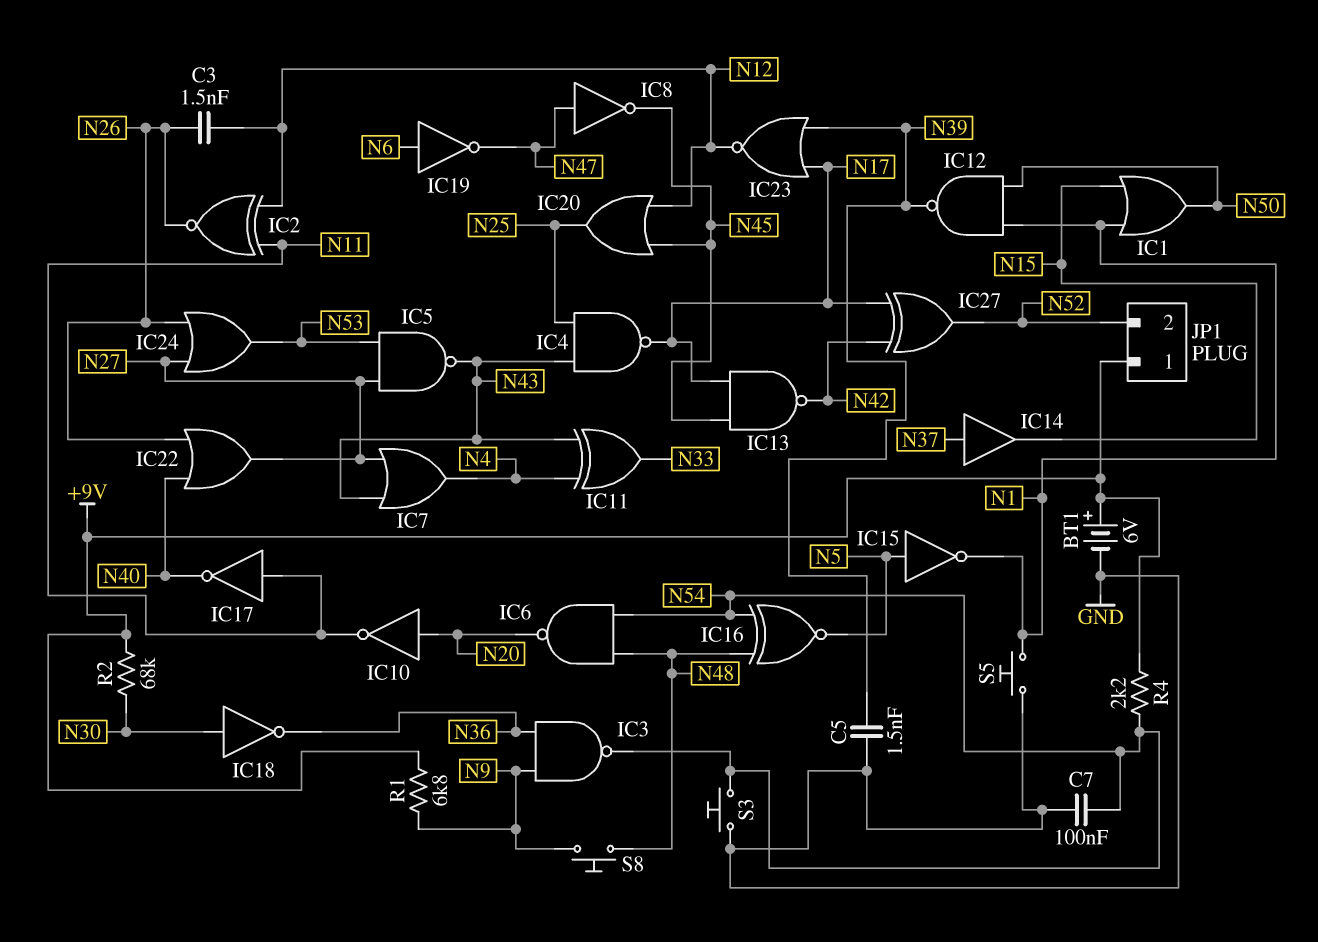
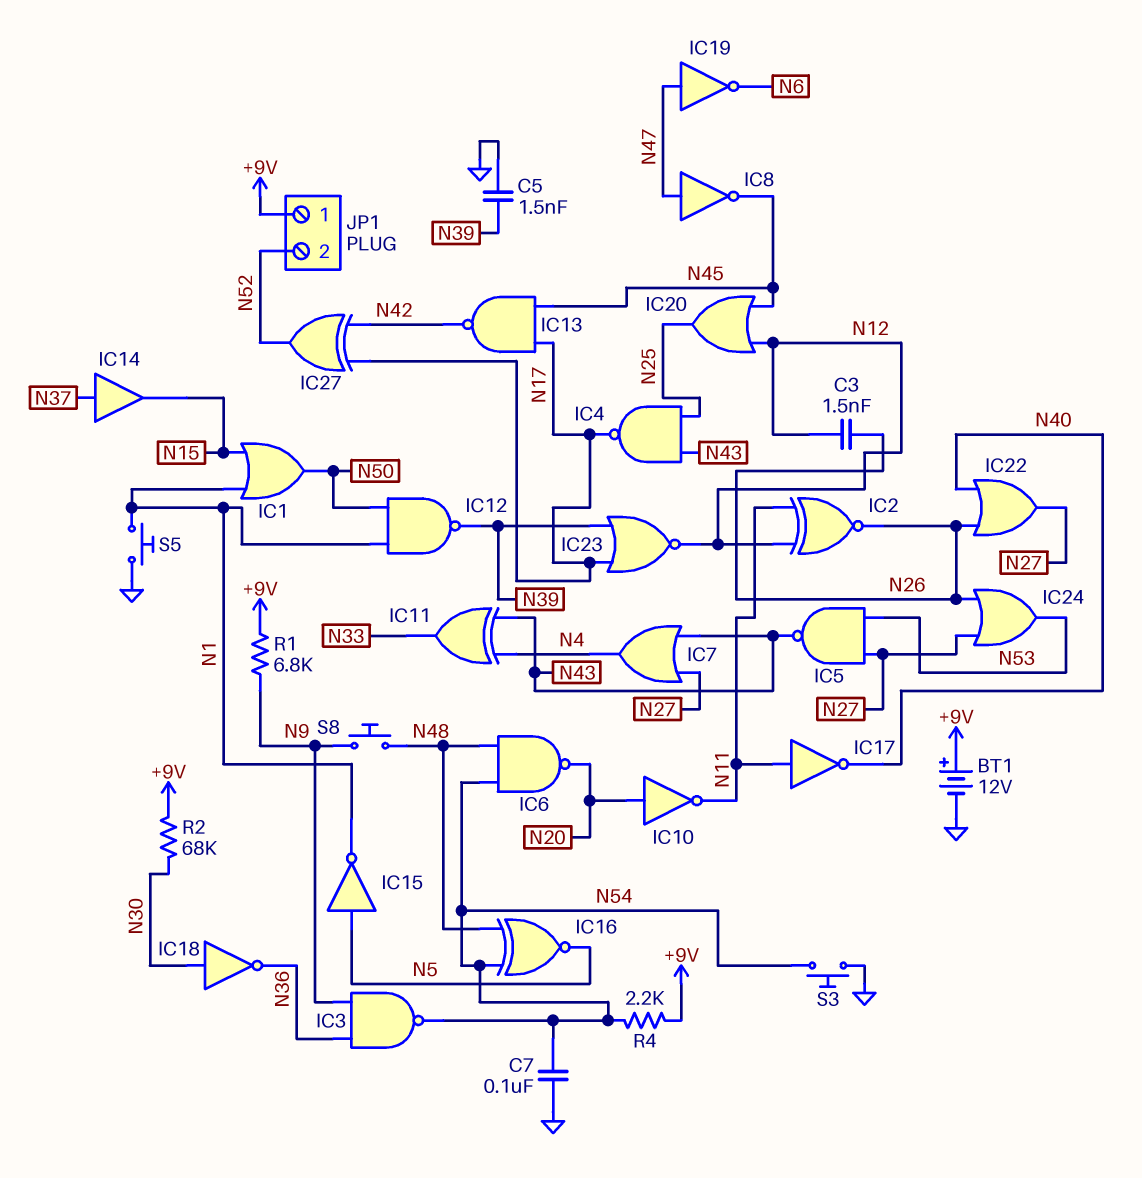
BT1: 6V (plus +9V, minus GND) -> 12V (plus +9V, minus GND)
IC19: NOT (in N6, out N47) -> NOT (in N47, out N6)

